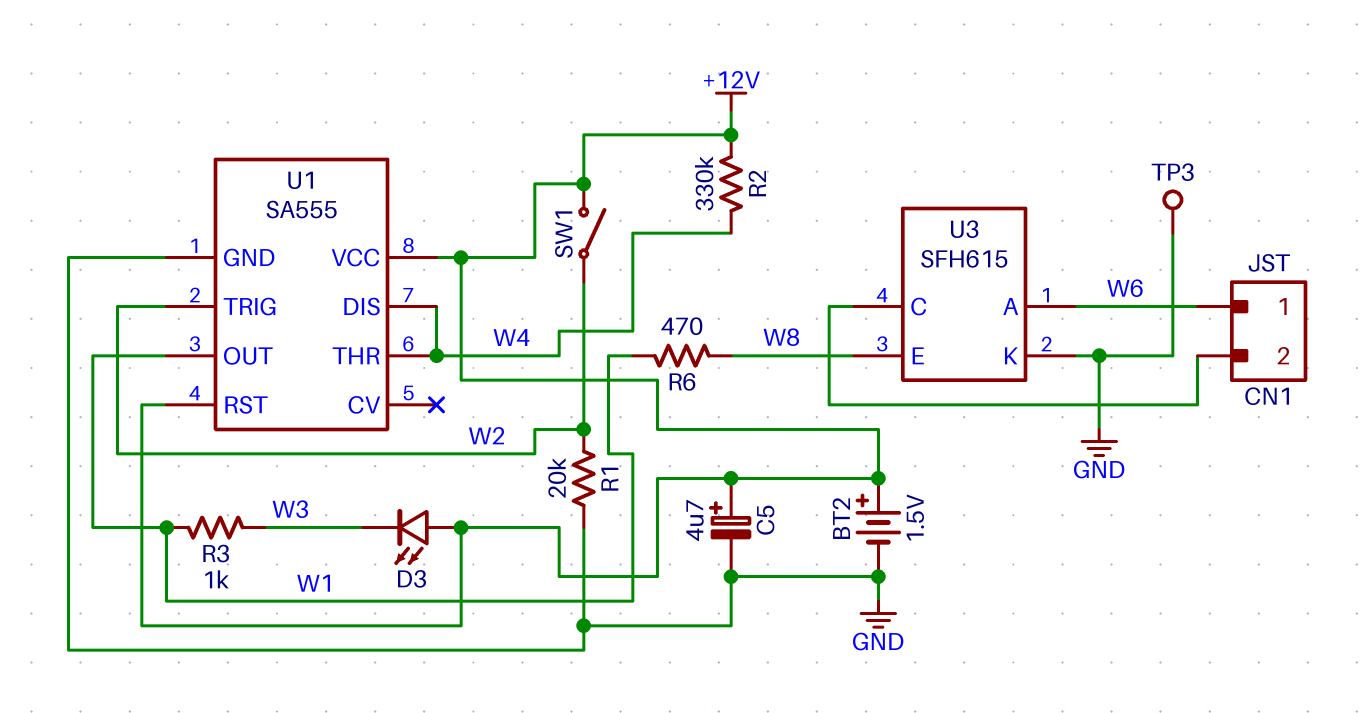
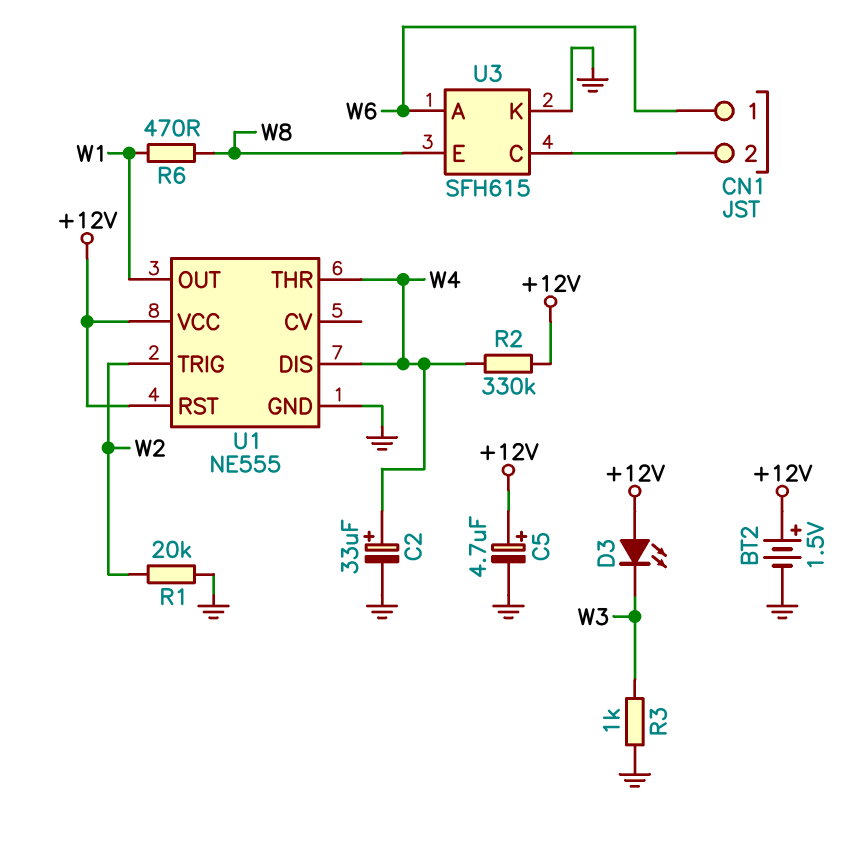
C2: none -> 33uF (plus W4, minus GND)
R3: 1k (W1, W3) -> 1k (GND, W3)
SW1: switch (+12V, W2) -> none
TP3: test point (GND) -> none
U1: SA555 -> NE555

